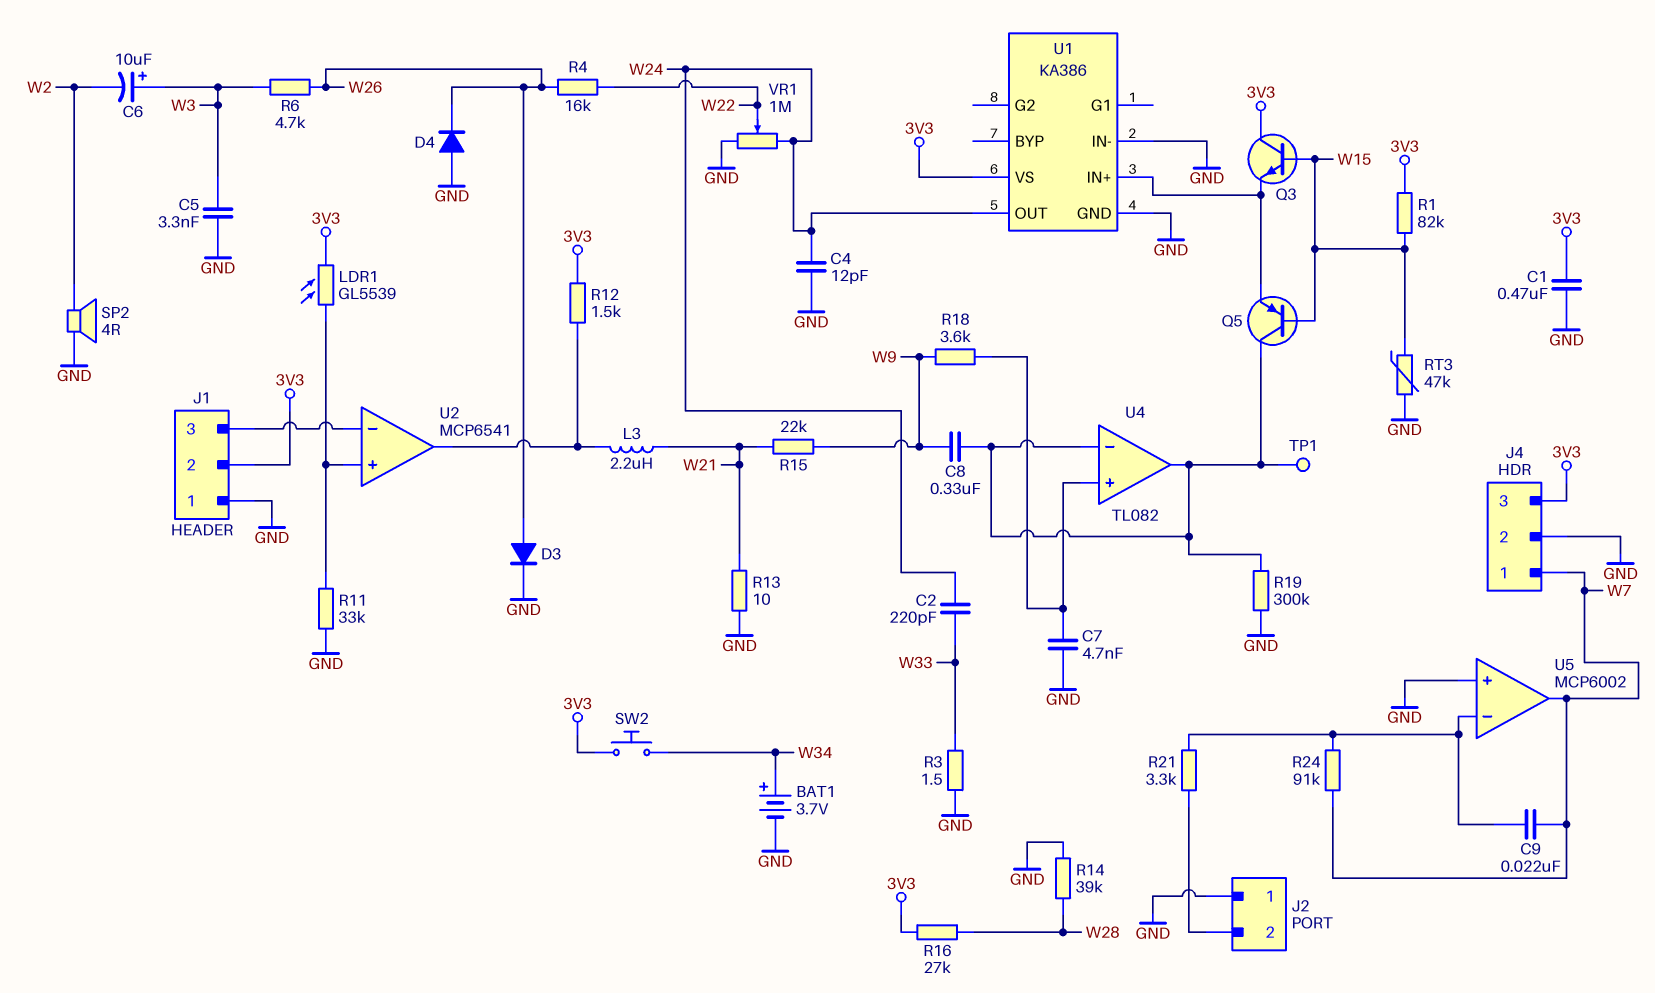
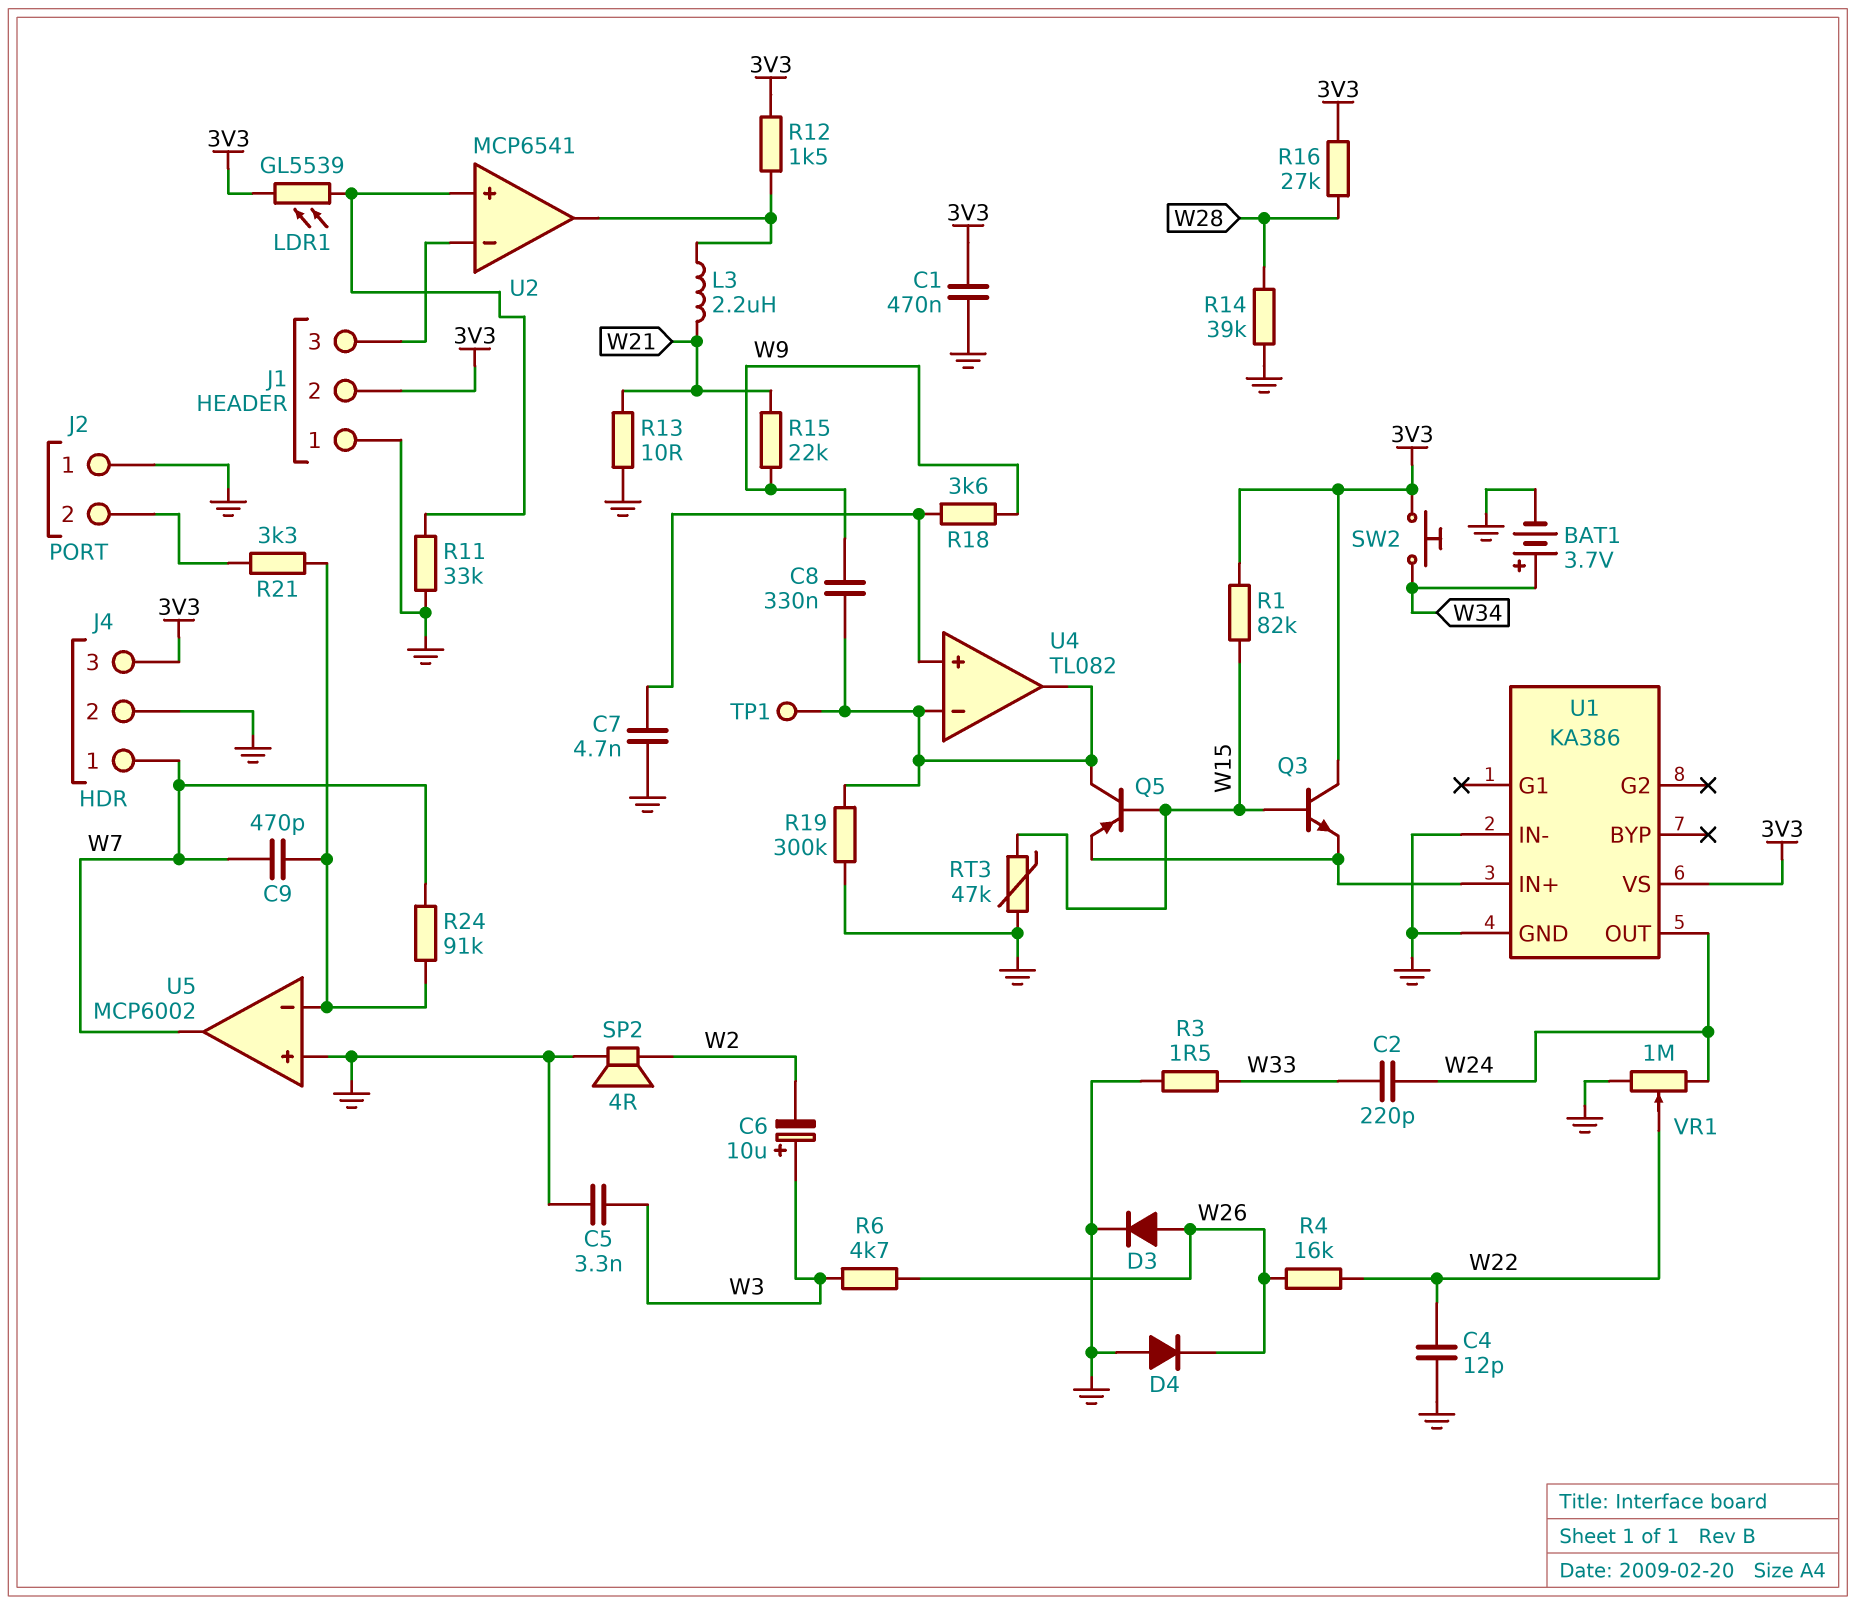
C4: 12pF (GND, W24) -> 12pF (GND, W22)
C9: 22nF (U5/in-, W7) -> 470pF (U5/in-, W7)

